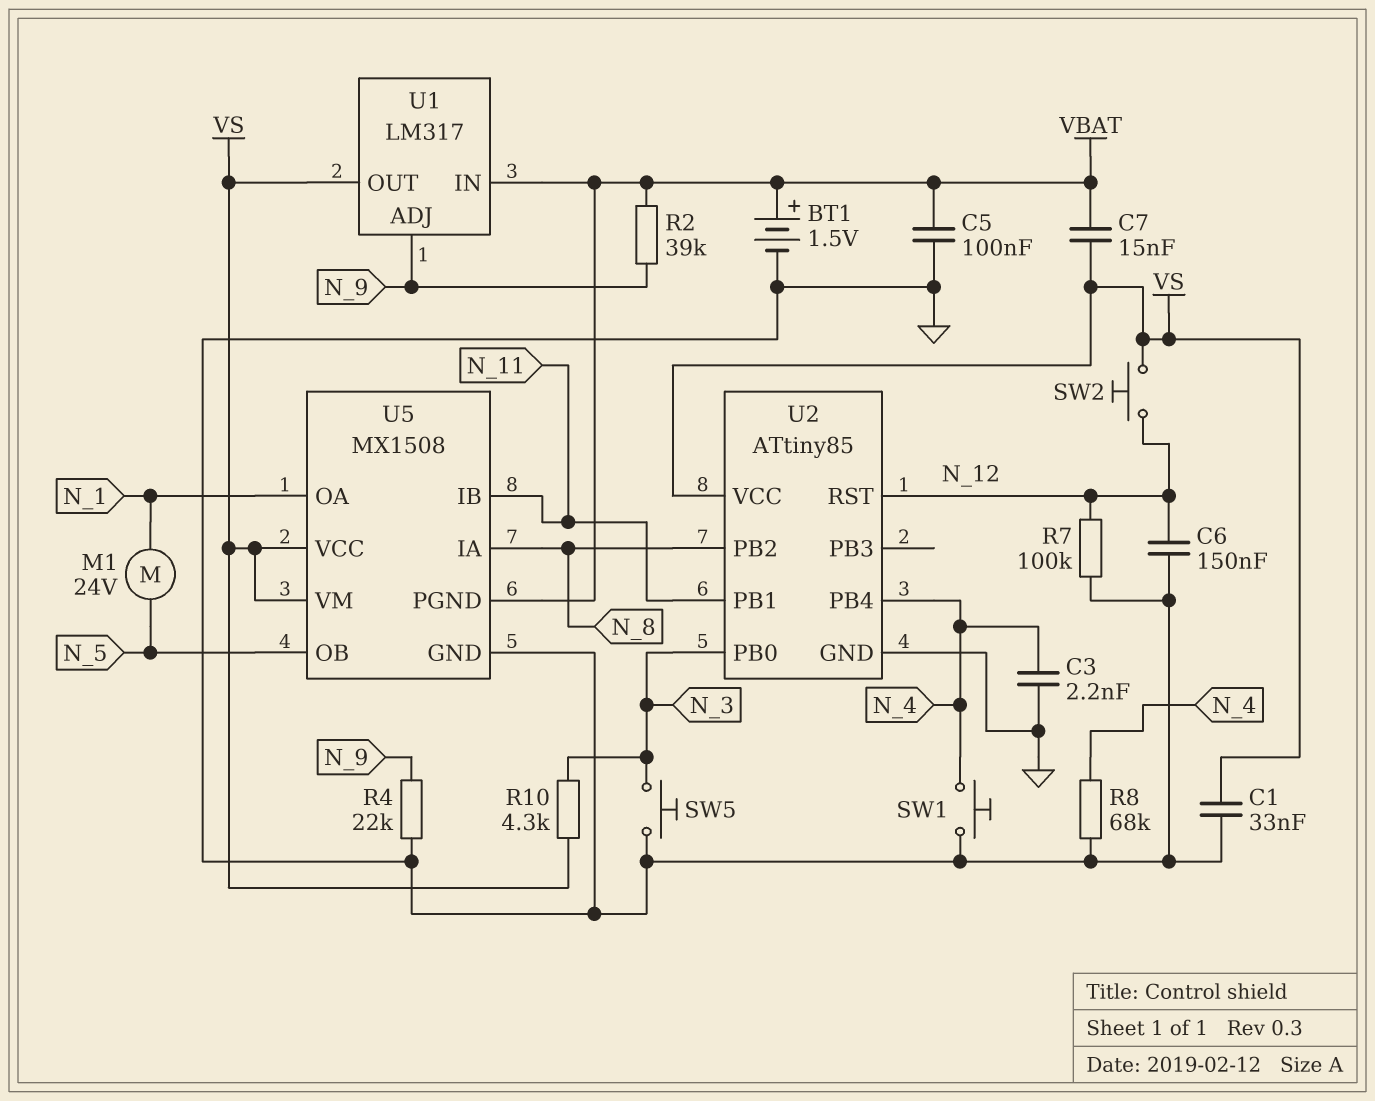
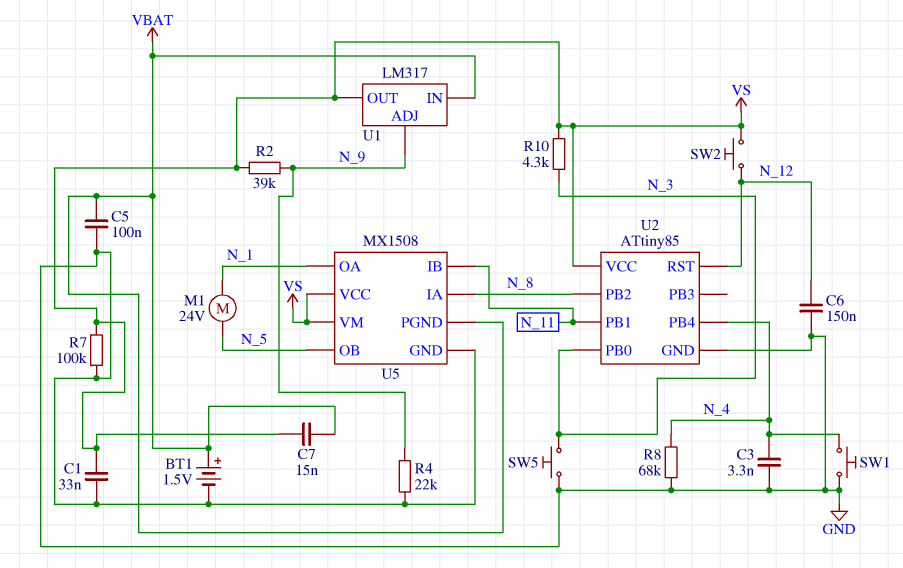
C3: 2.2nF (GND, N_4) -> 3.3nF (GND, N_4)
R2: 39k (N_9, VBAT) -> 39k (N_9, VS)
R7: 100k (GND, N_12) -> 100k (GND, VS)

